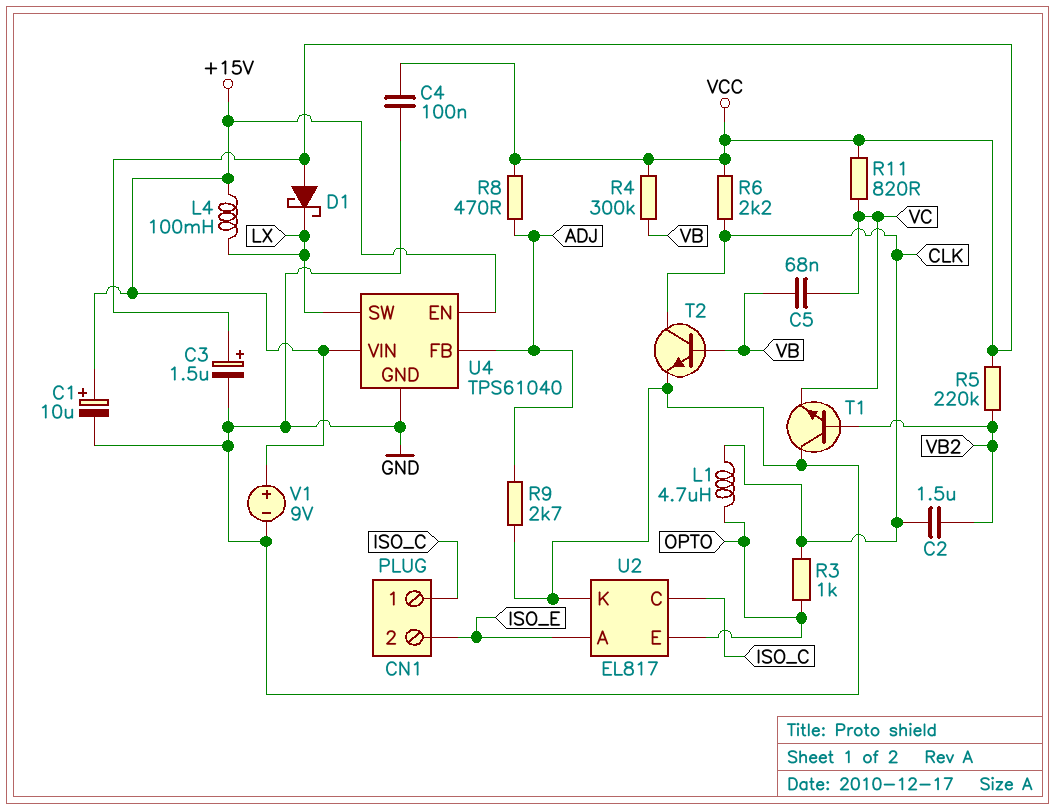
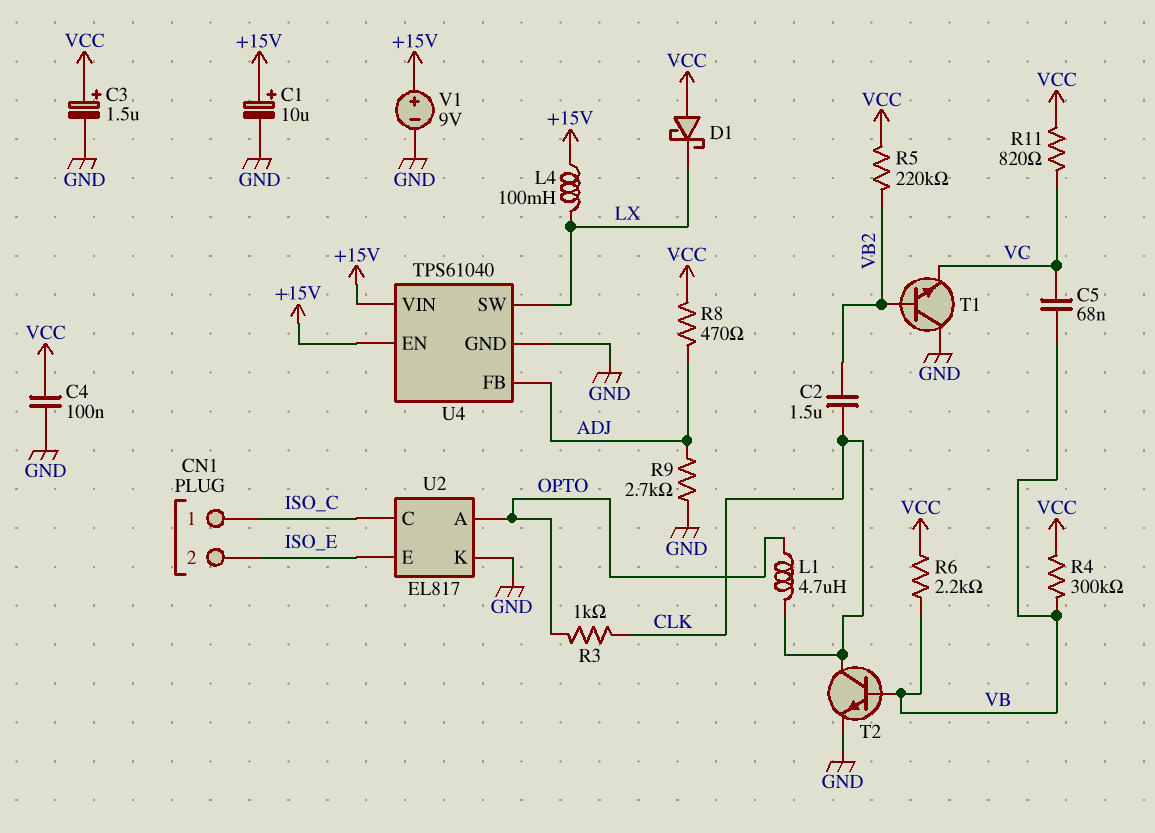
R6: 2.2k (CLK, VCC) -> 2.2k (VB, VCC)
U2 pin A: ISO_E -> OPTO
U2 pin E: OPTO -> ISO_E

